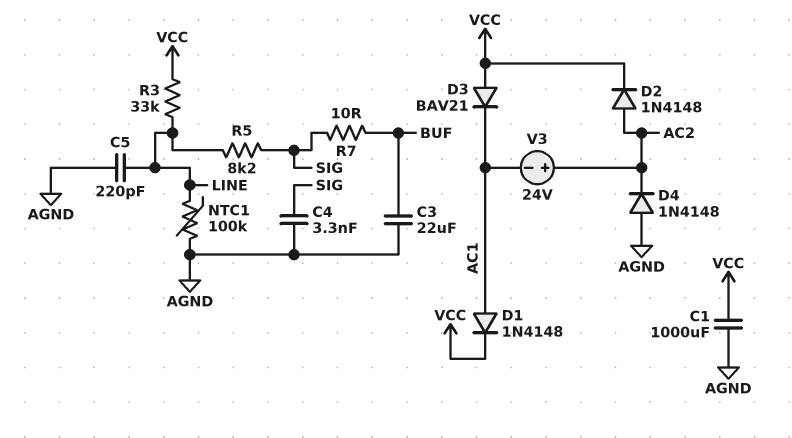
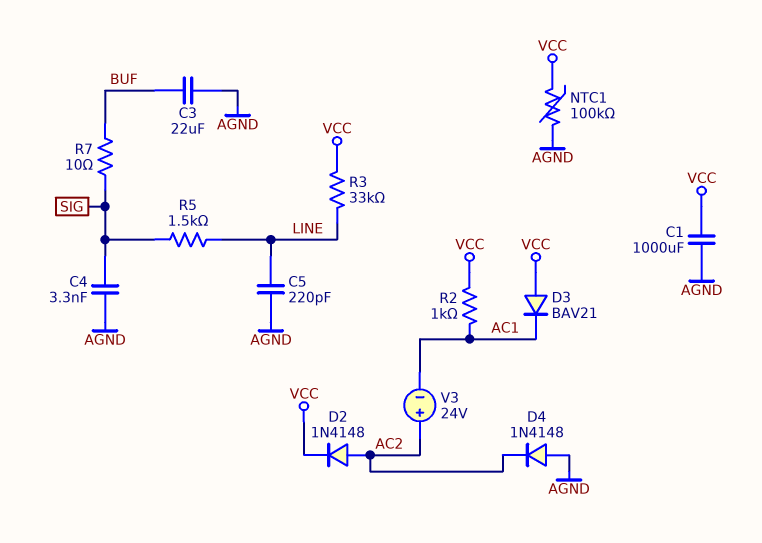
D1: diode 1N4148 (A AC1, K VCC) -> none
NTC1: 100k (AGND, LINE) -> 100k (AGND, VCC)
R2: none -> 1k (AC1, VCC)
R5: 8.2k (LINE, SIG) -> 1.5k (LINE, SIG)

